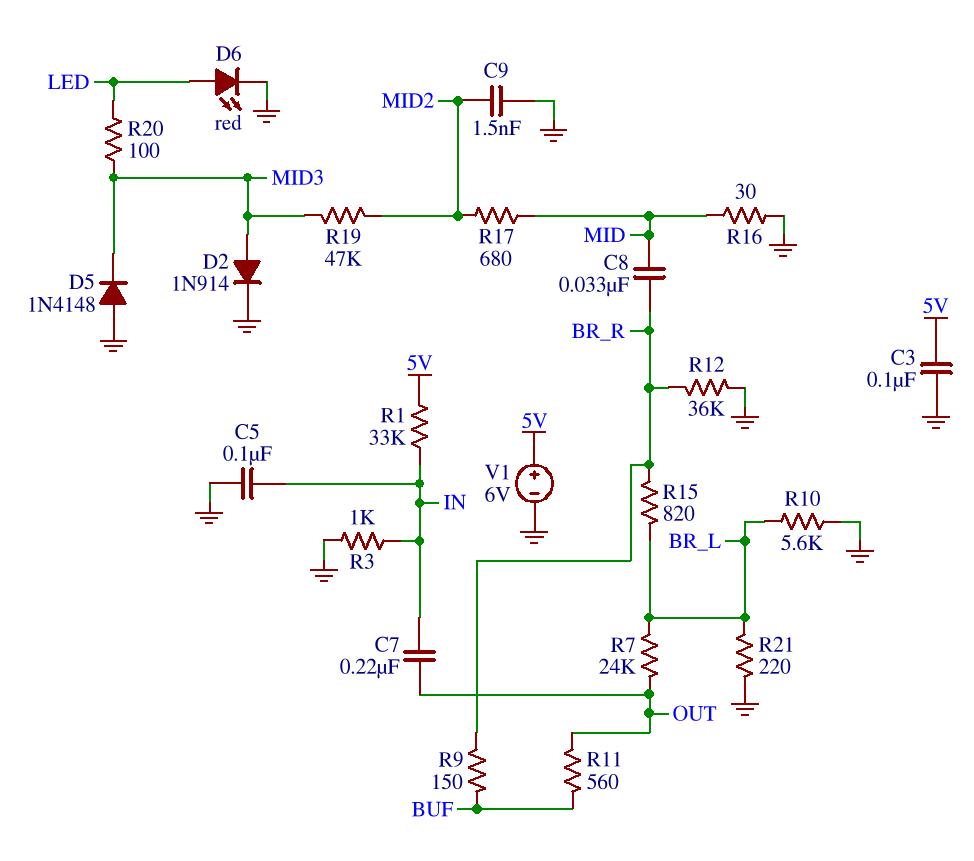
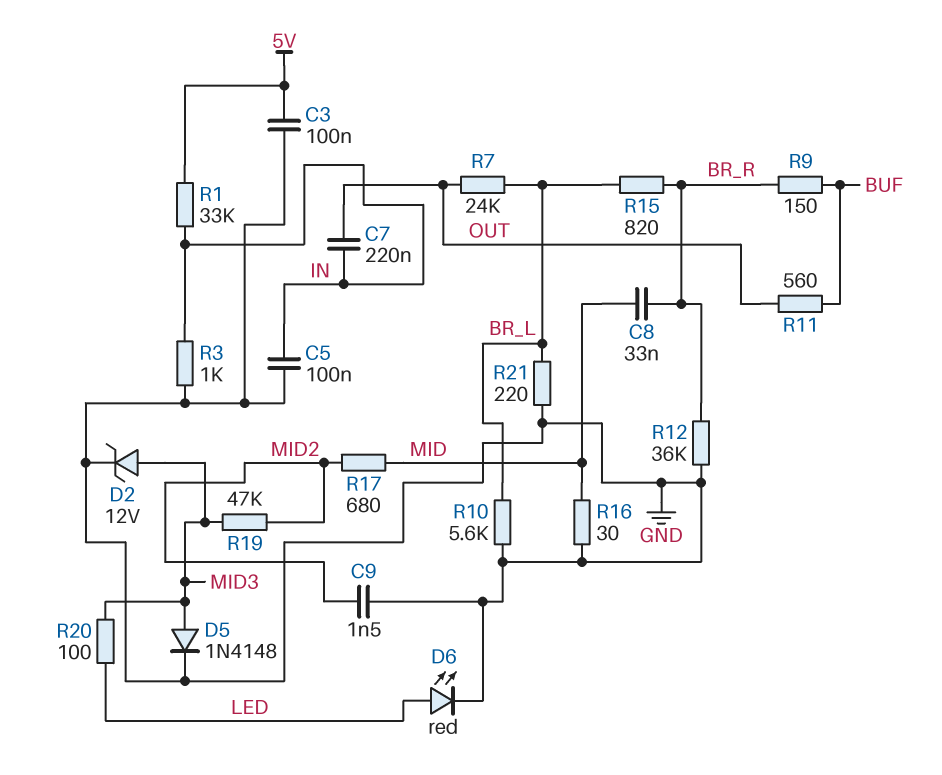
D2: diode 1N914 (A MID3, K GND) -> zener 12V (A MID3, K GND)
D5: diode 1N4148 (A GND, K MID3) -> diode 1N4148 (A MID3, K GND)
V1: 6V (plus 5V, minus GND) -> none

